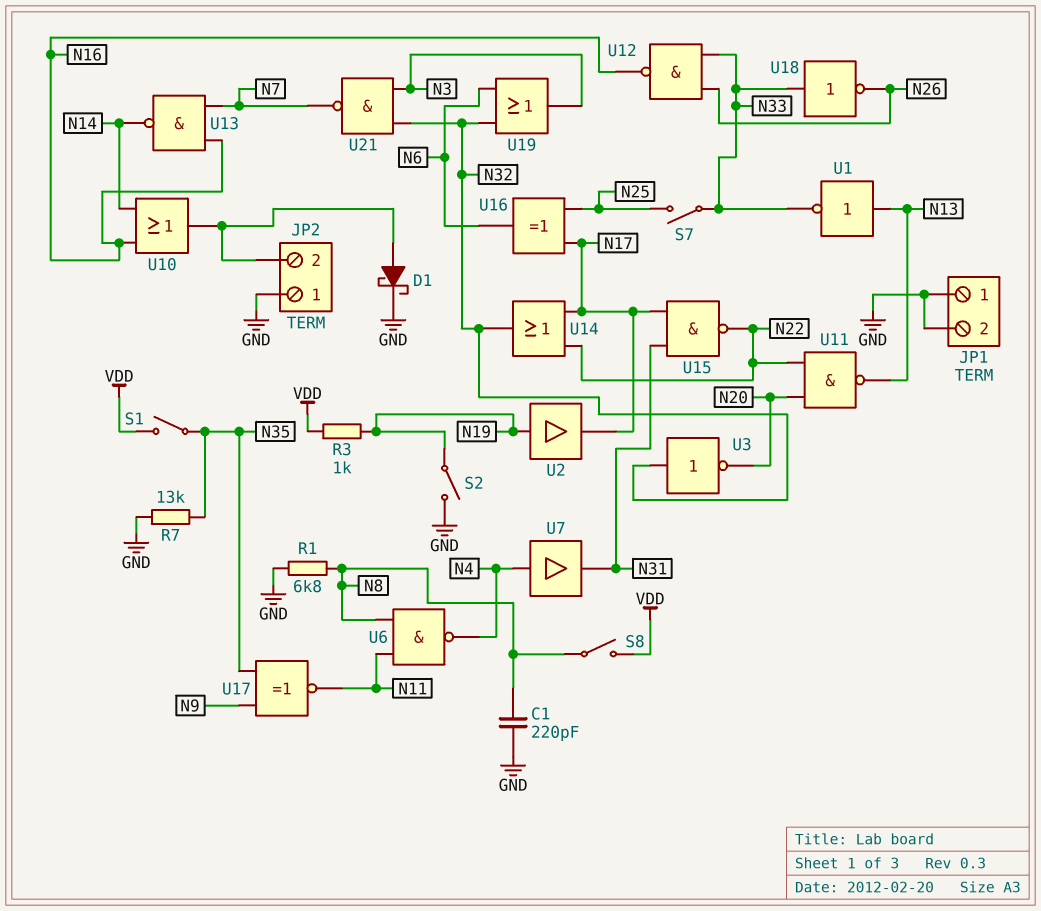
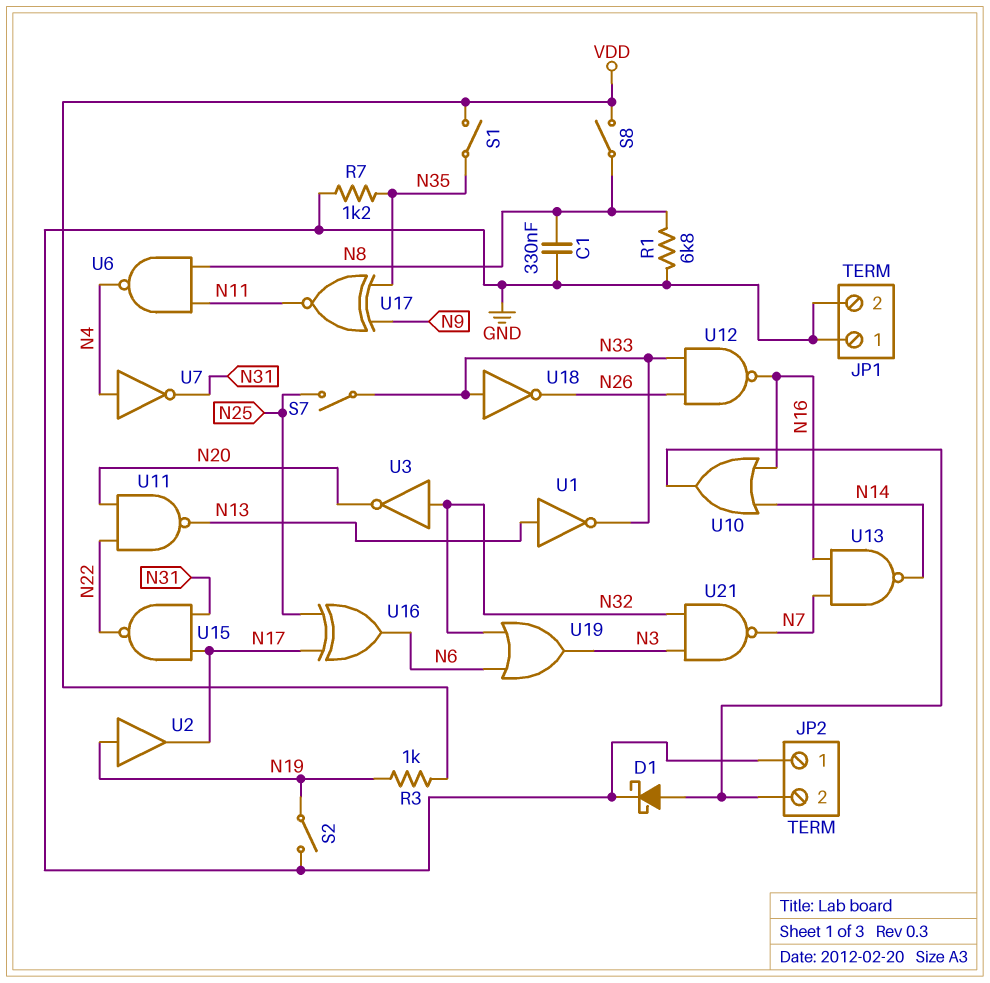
C1: 220pF (GND, N8) -> 330nF (GND, N8)
R7: 13k (GND, N35) -> 1.2k (GND, N35)
U7: buffer (in N4, out N31) -> NOT (in N4, out N31)
U14: OR (in N17, in N22, out N32) -> none

